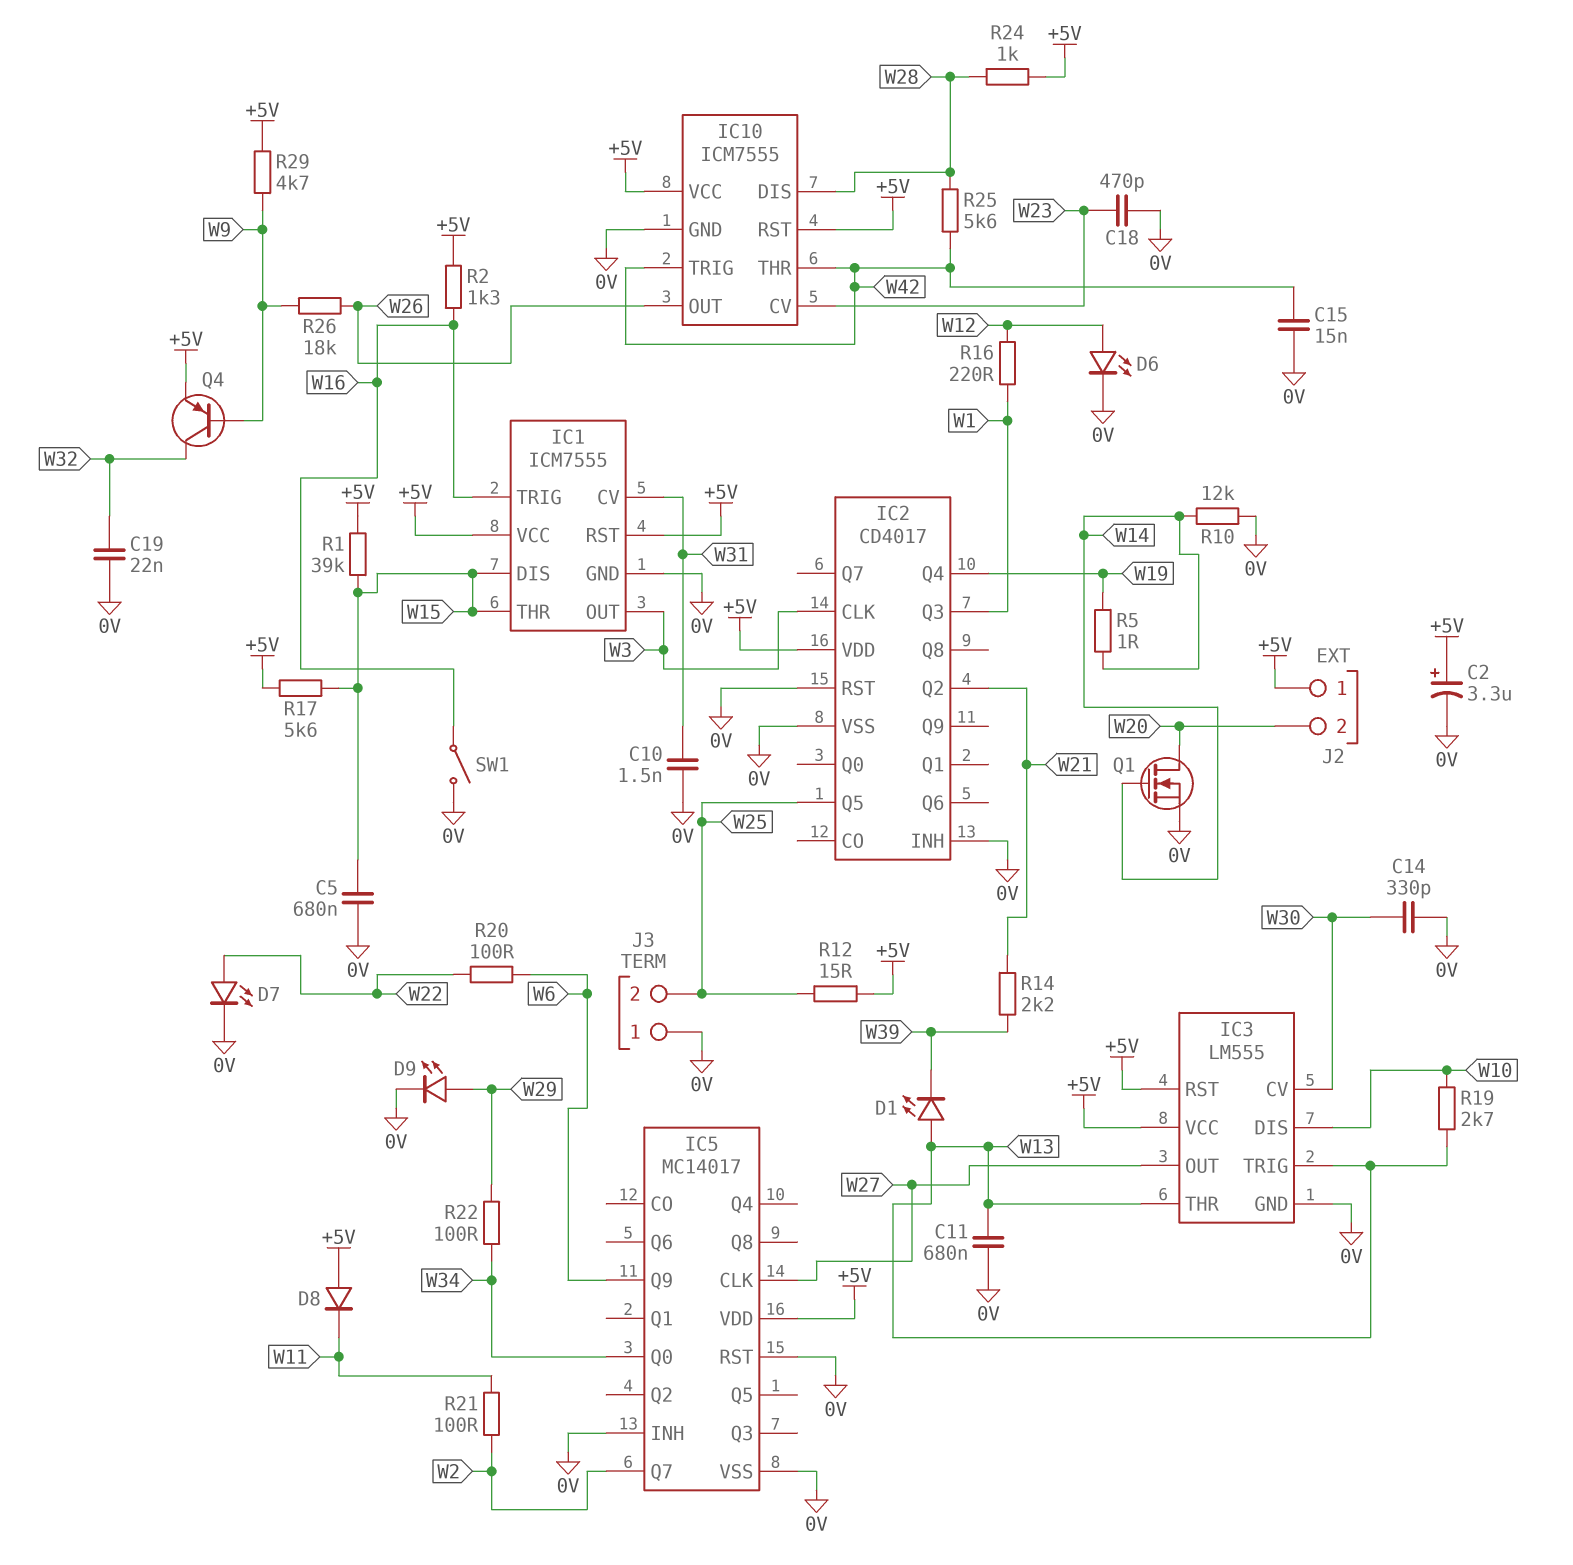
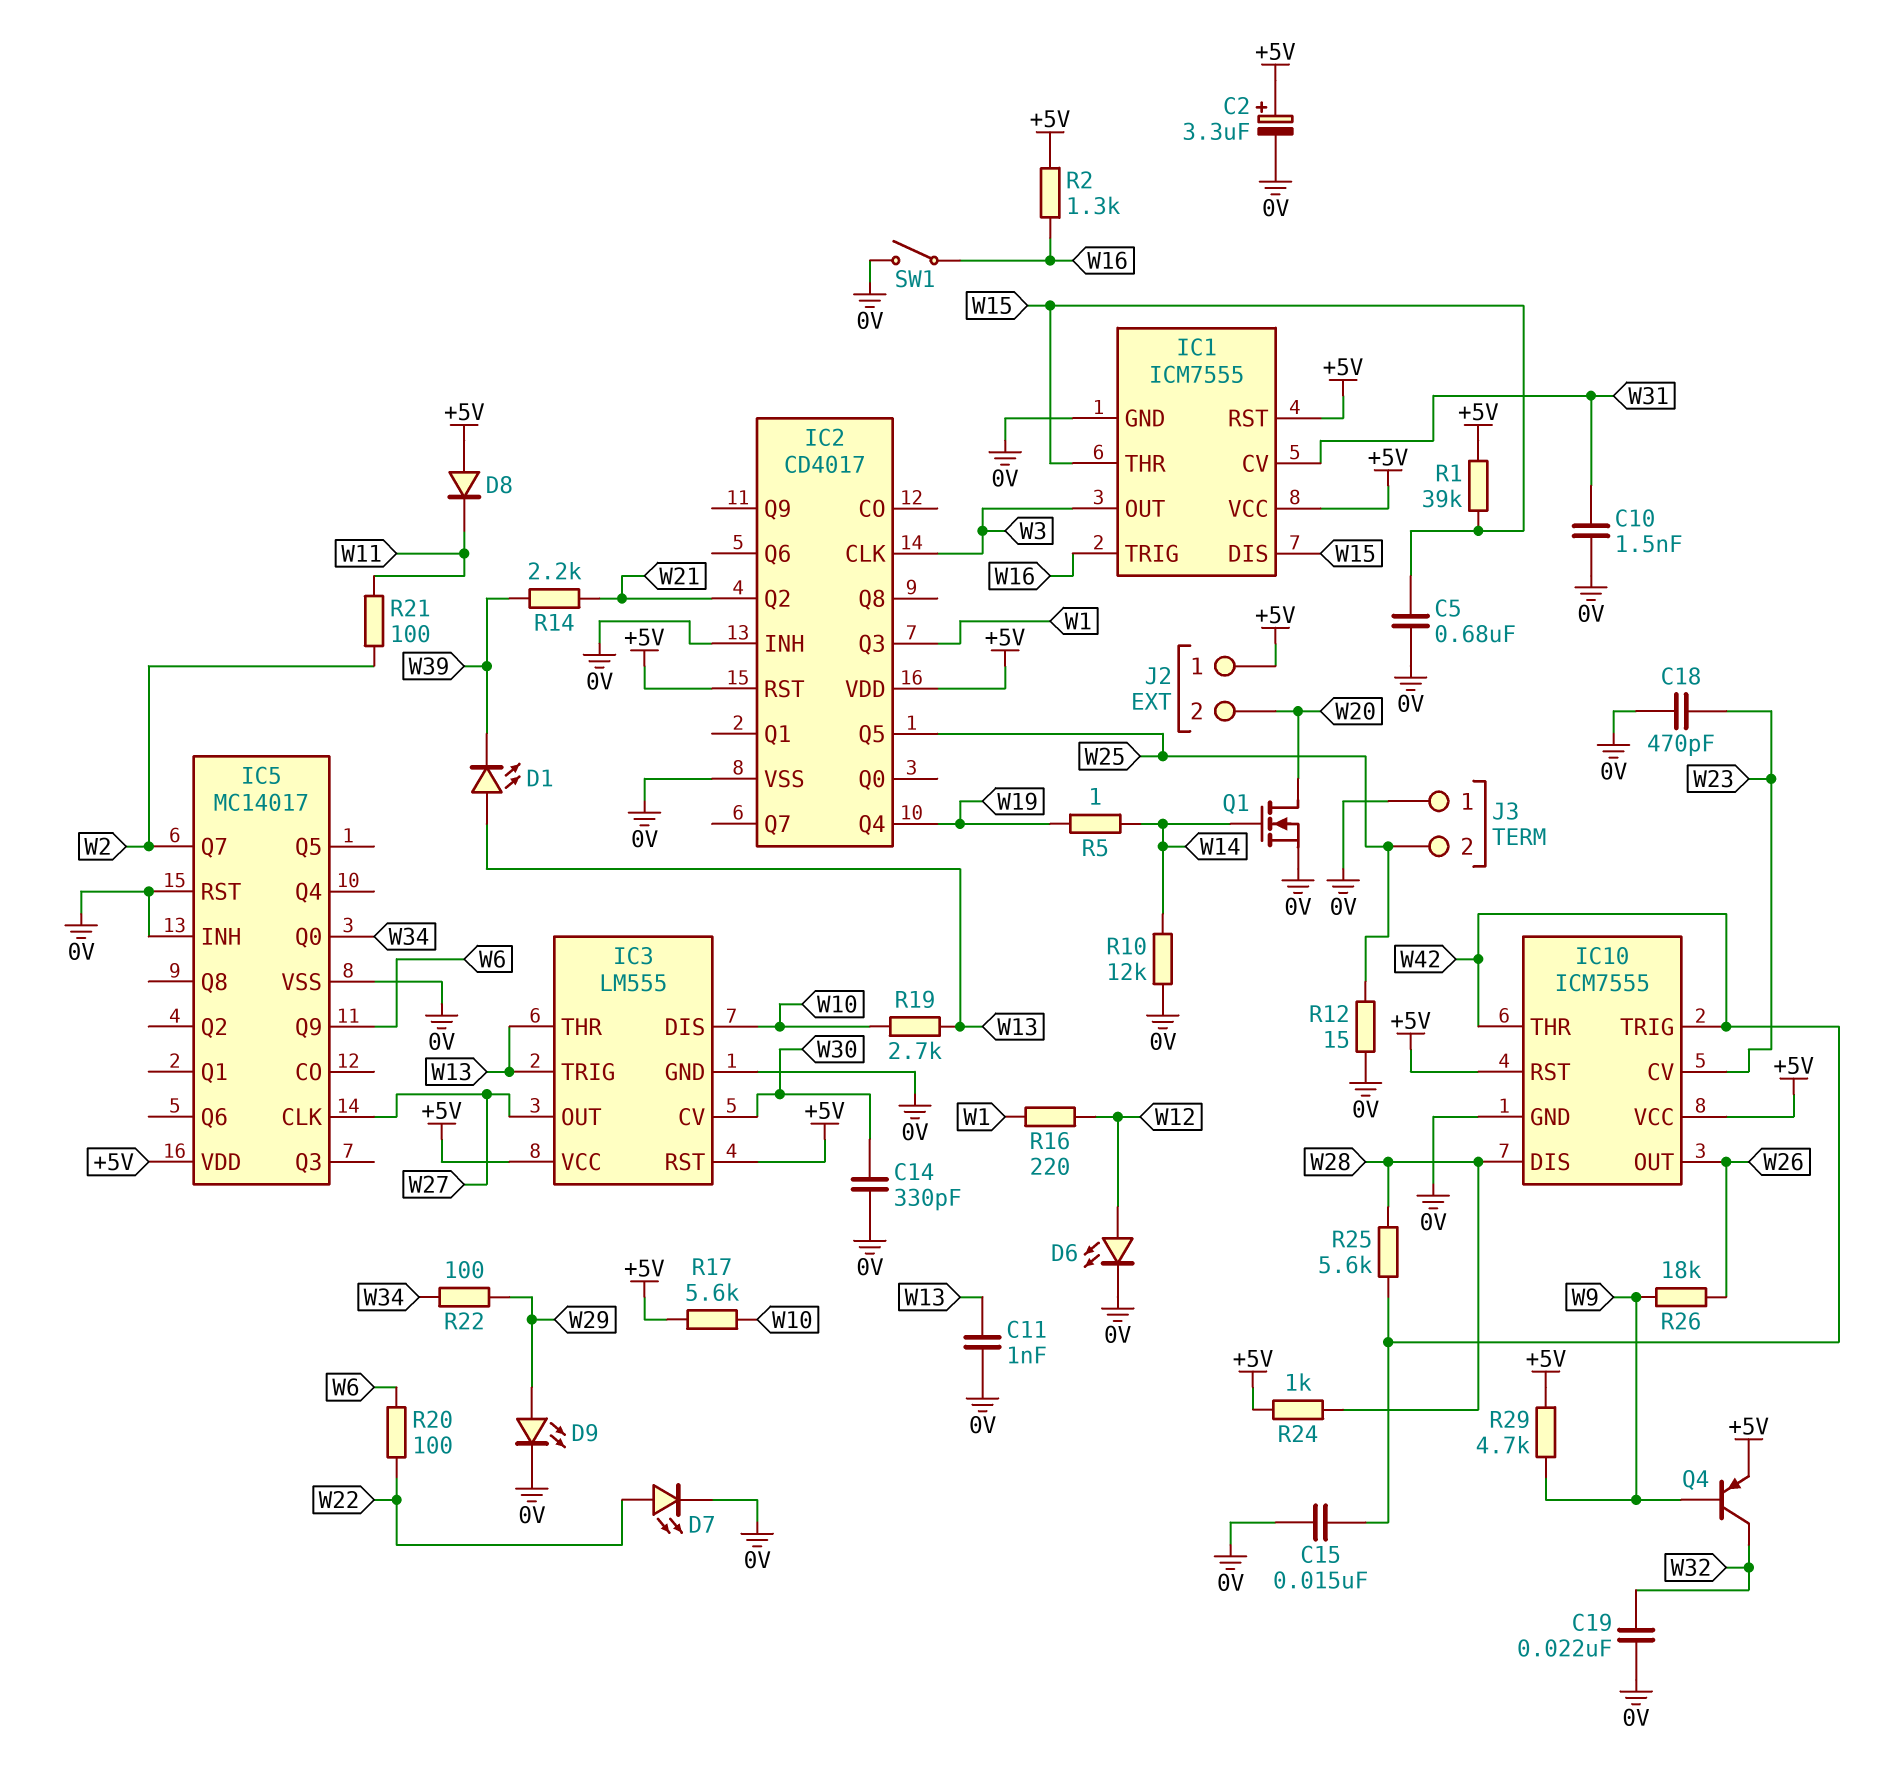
C11: 680nF (0V, W13) -> 1nF (0V, W13)
IC2 pin RST: 0V -> +5V
R12: 15 (+5V, W25) -> 15 (0V, W25)
R17: 5.6k (+5V, W15) -> 5.6k (+5V, W10)

